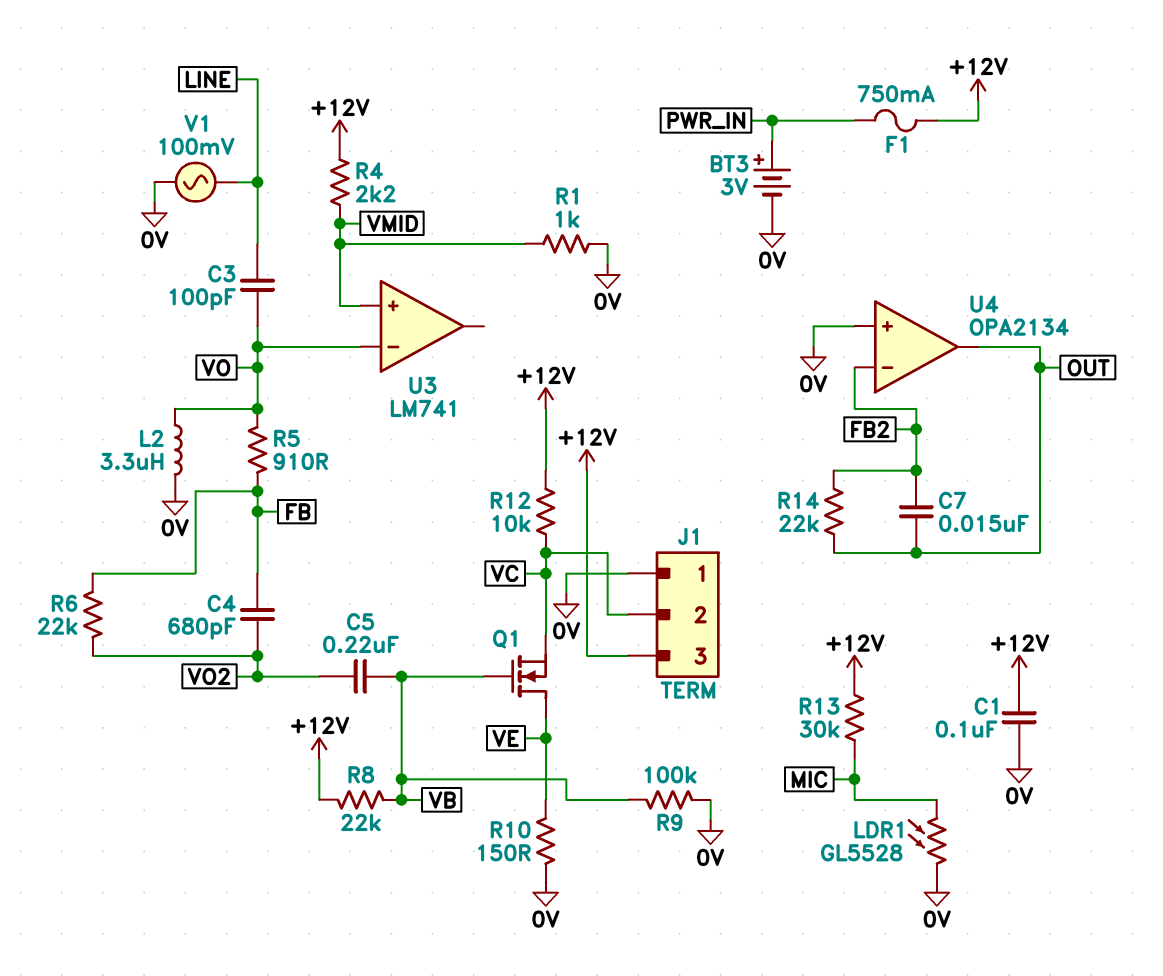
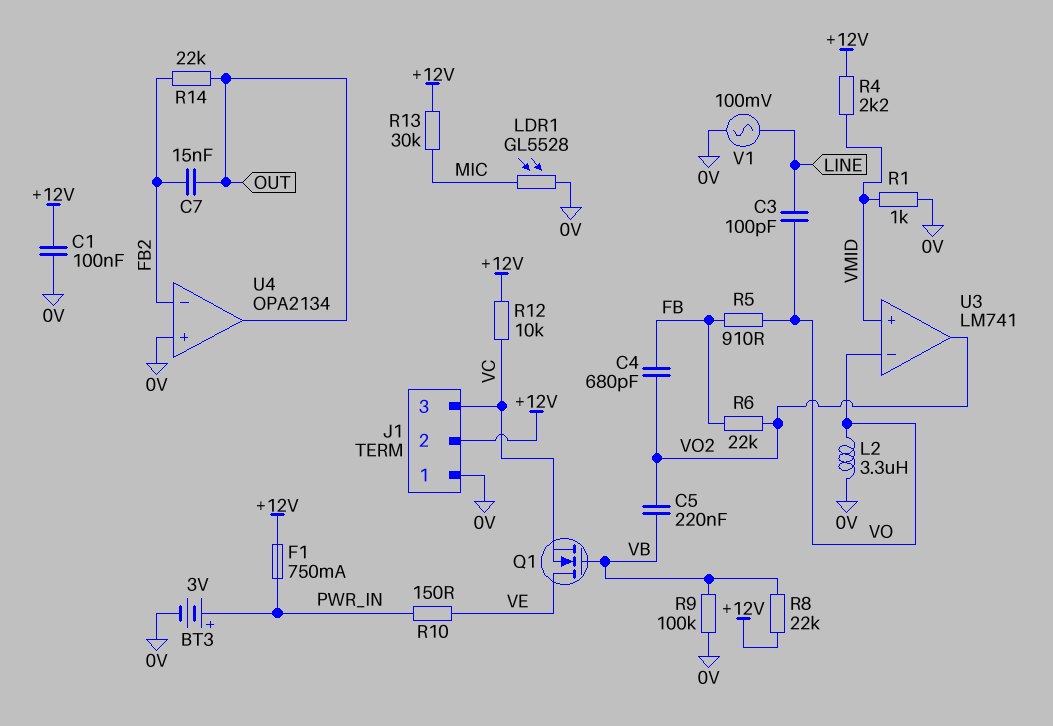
J1 pin 2: VC -> +12V
J1 pin 3: +12V -> VC
R10: 150 (0V, VE) -> 150 (PWR_IN, VE)
U3 pin out: none -> VO2

